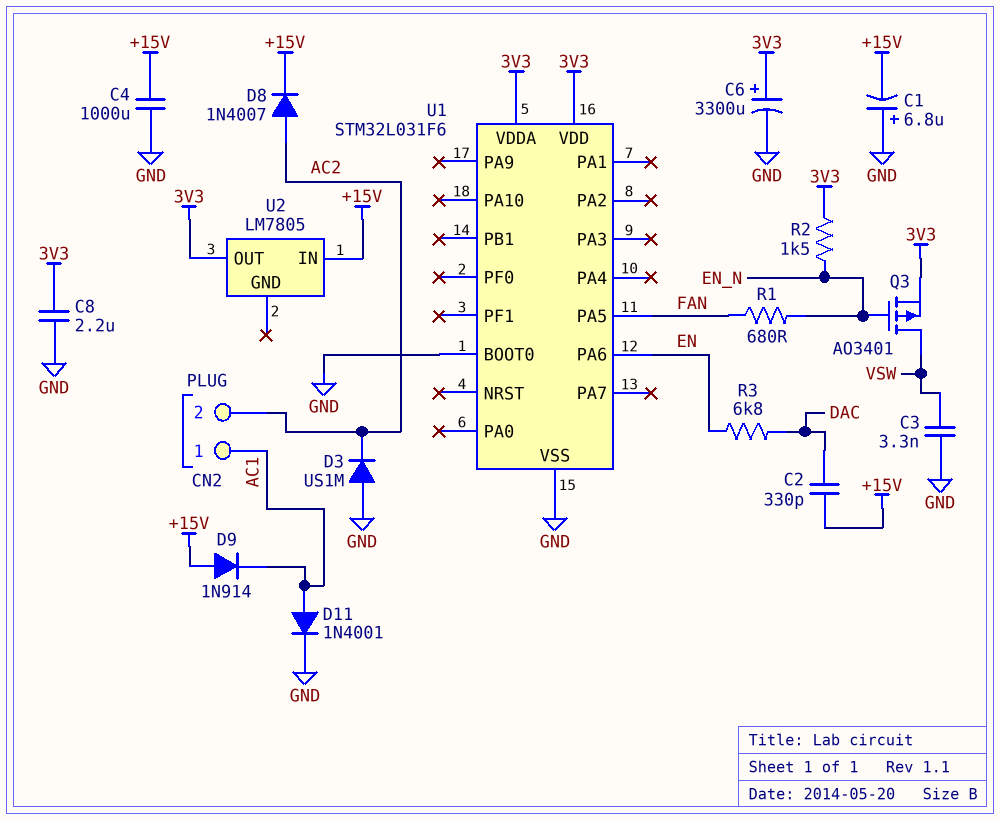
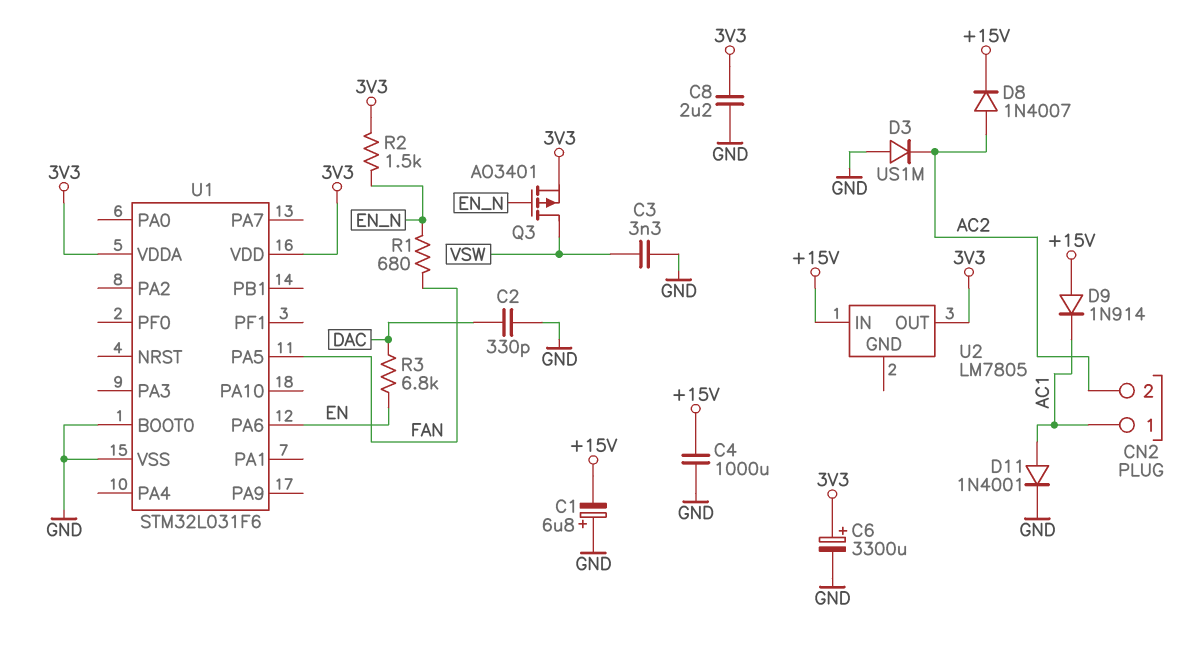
C2: 330pF (+15V, DAC) -> 330pF (DAC, GND)

